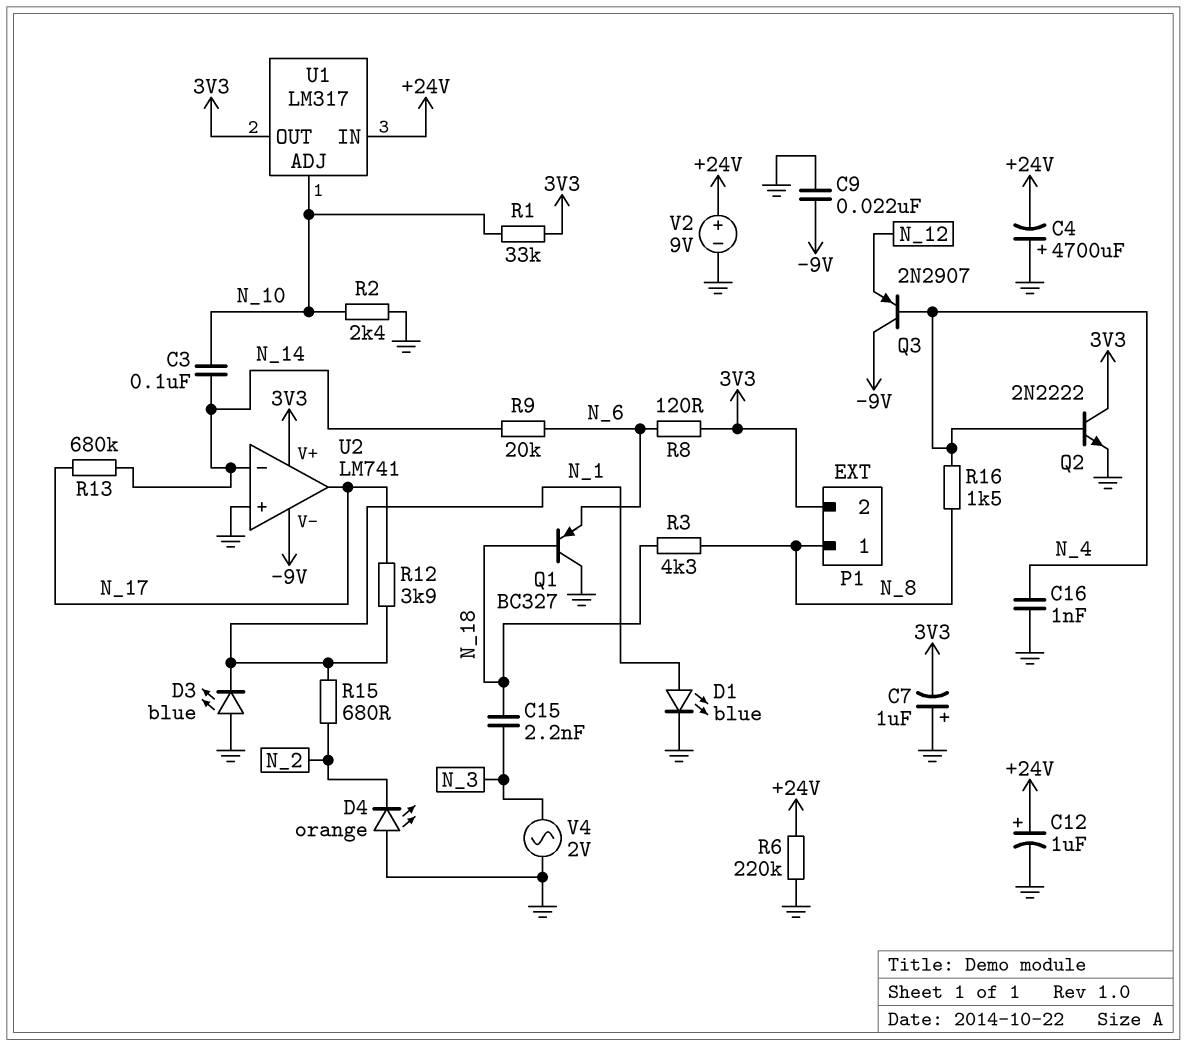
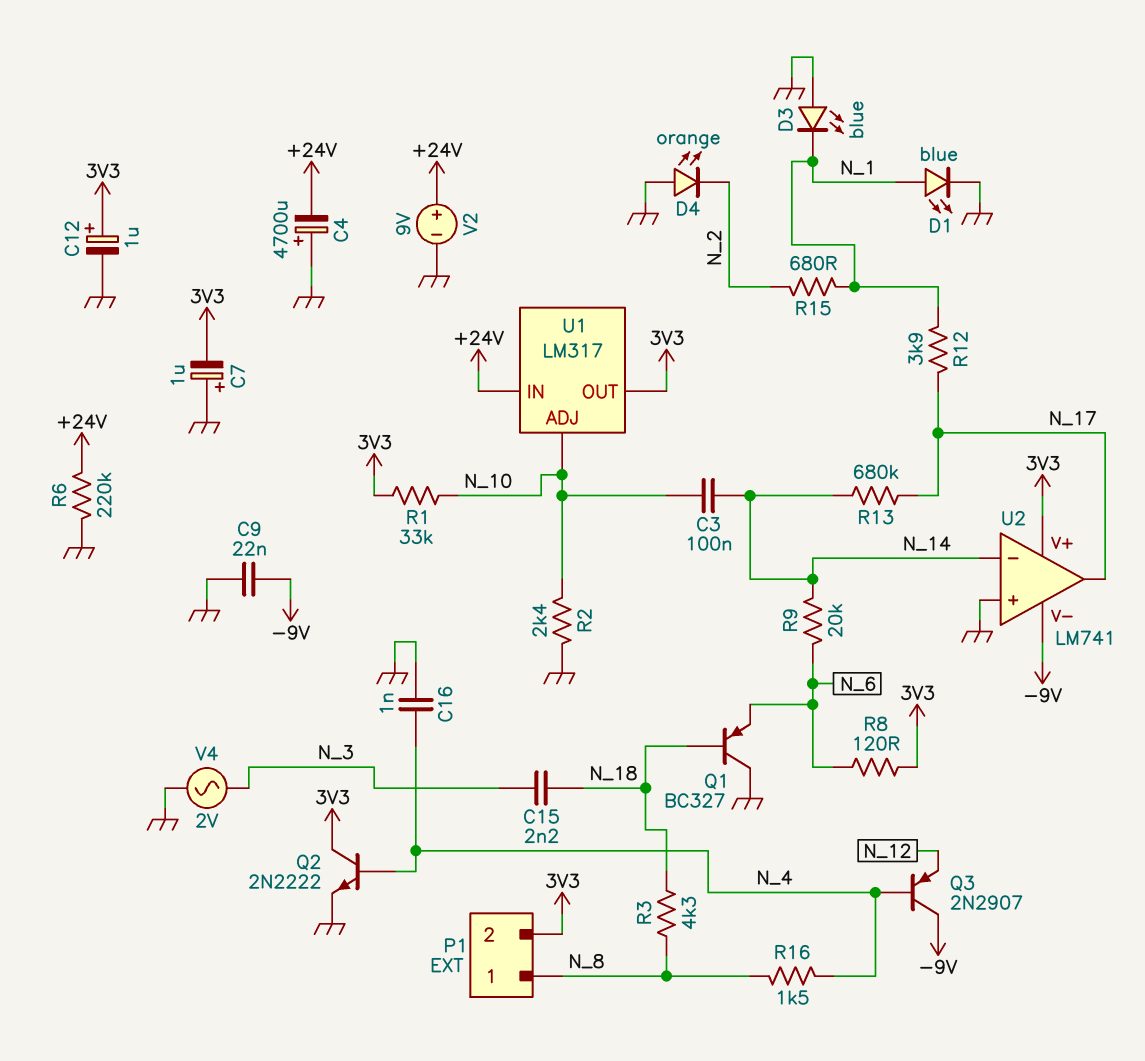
C12: 1uF (plus +24V, minus GND) -> 1uF (plus 3V3, minus GND)

